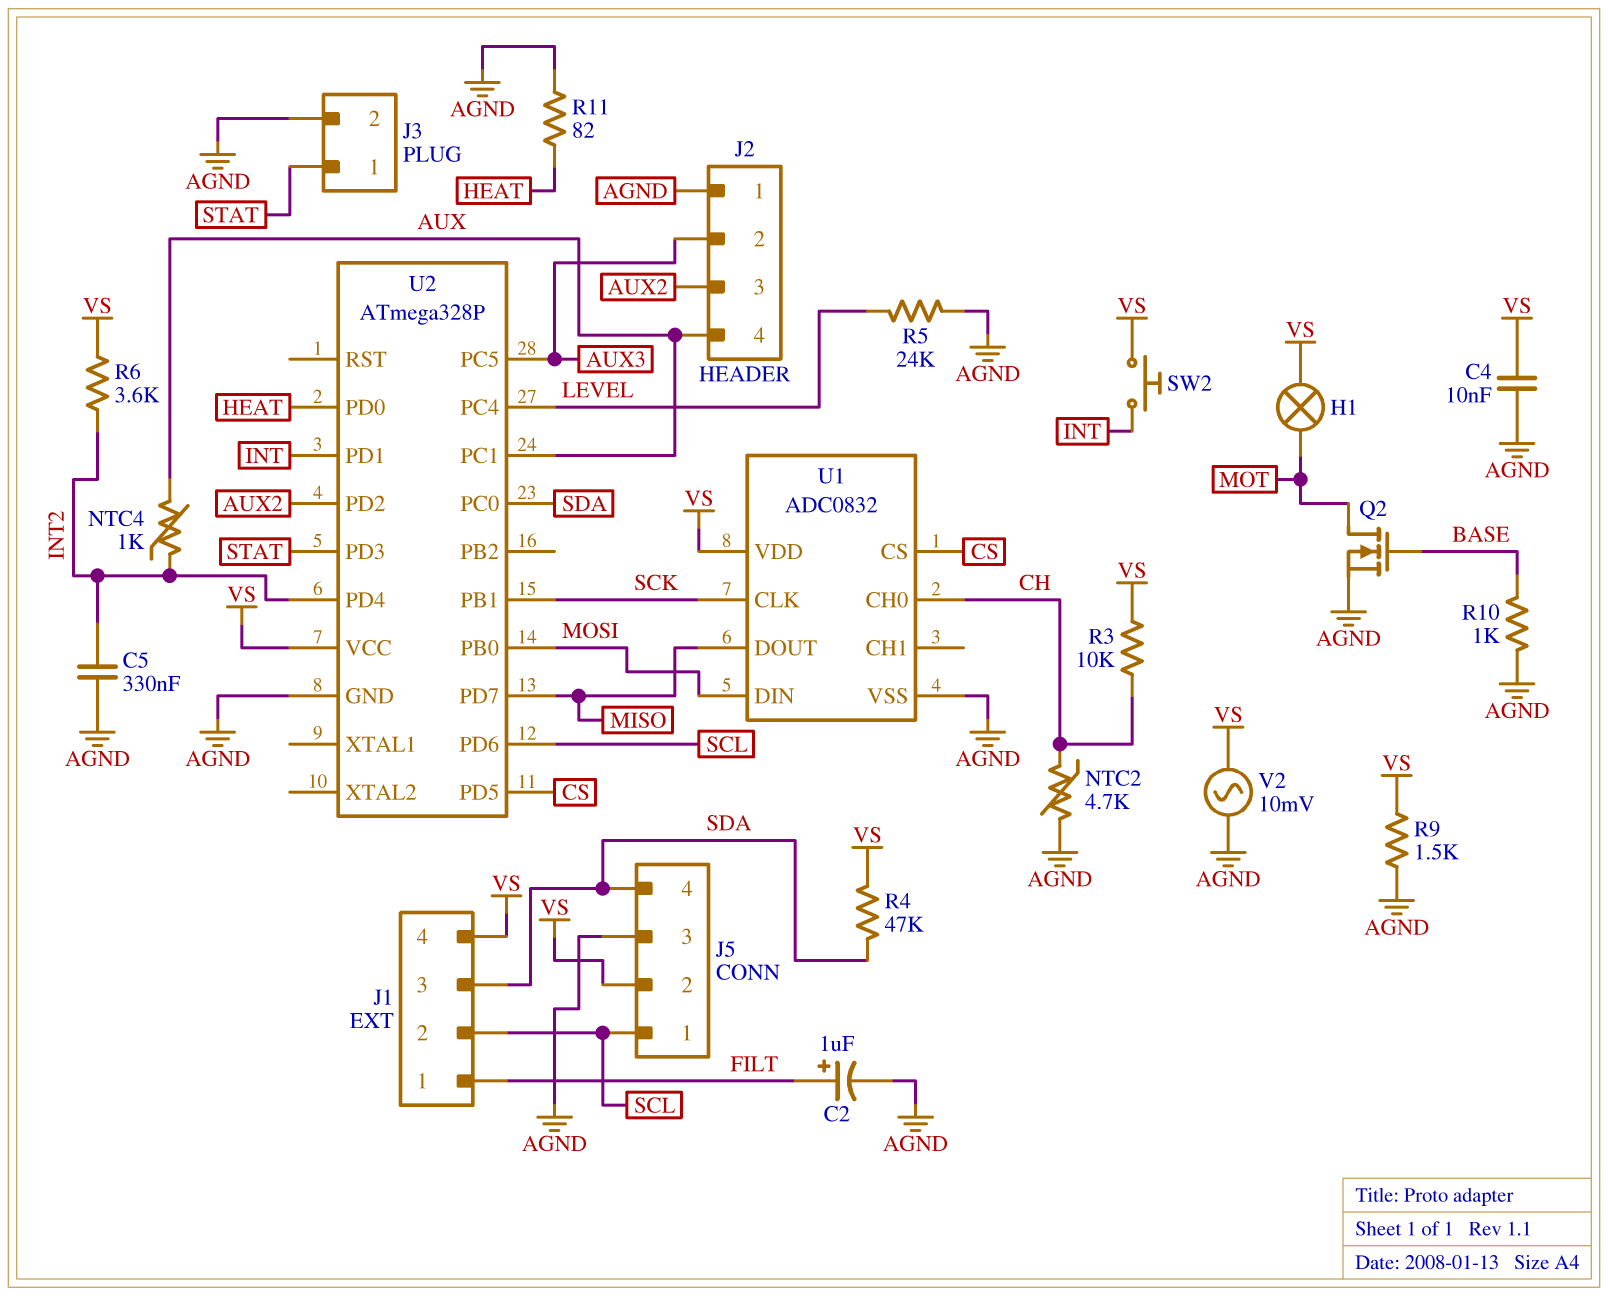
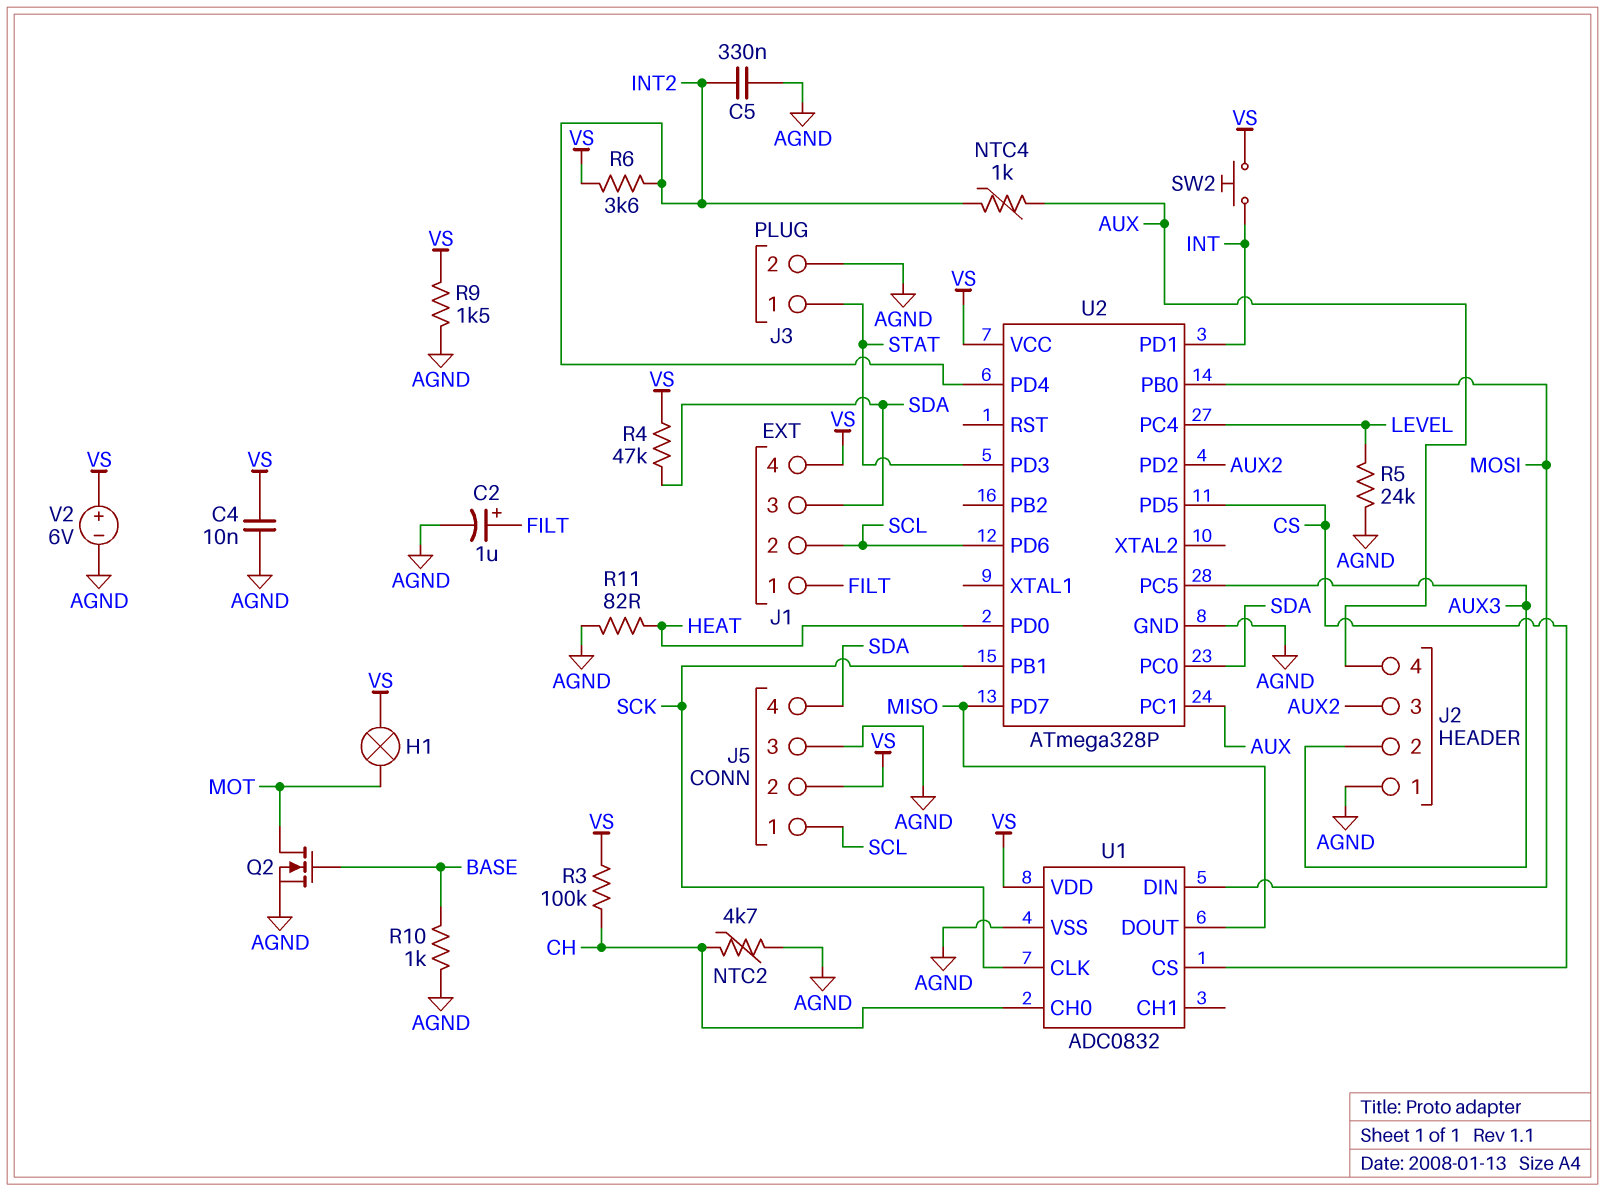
R3: 10k (CH, VS) -> 100k (CH, VS)
V2: AC 10mV (AGND, VS) -> 6V (plus VS, minus AGND)

